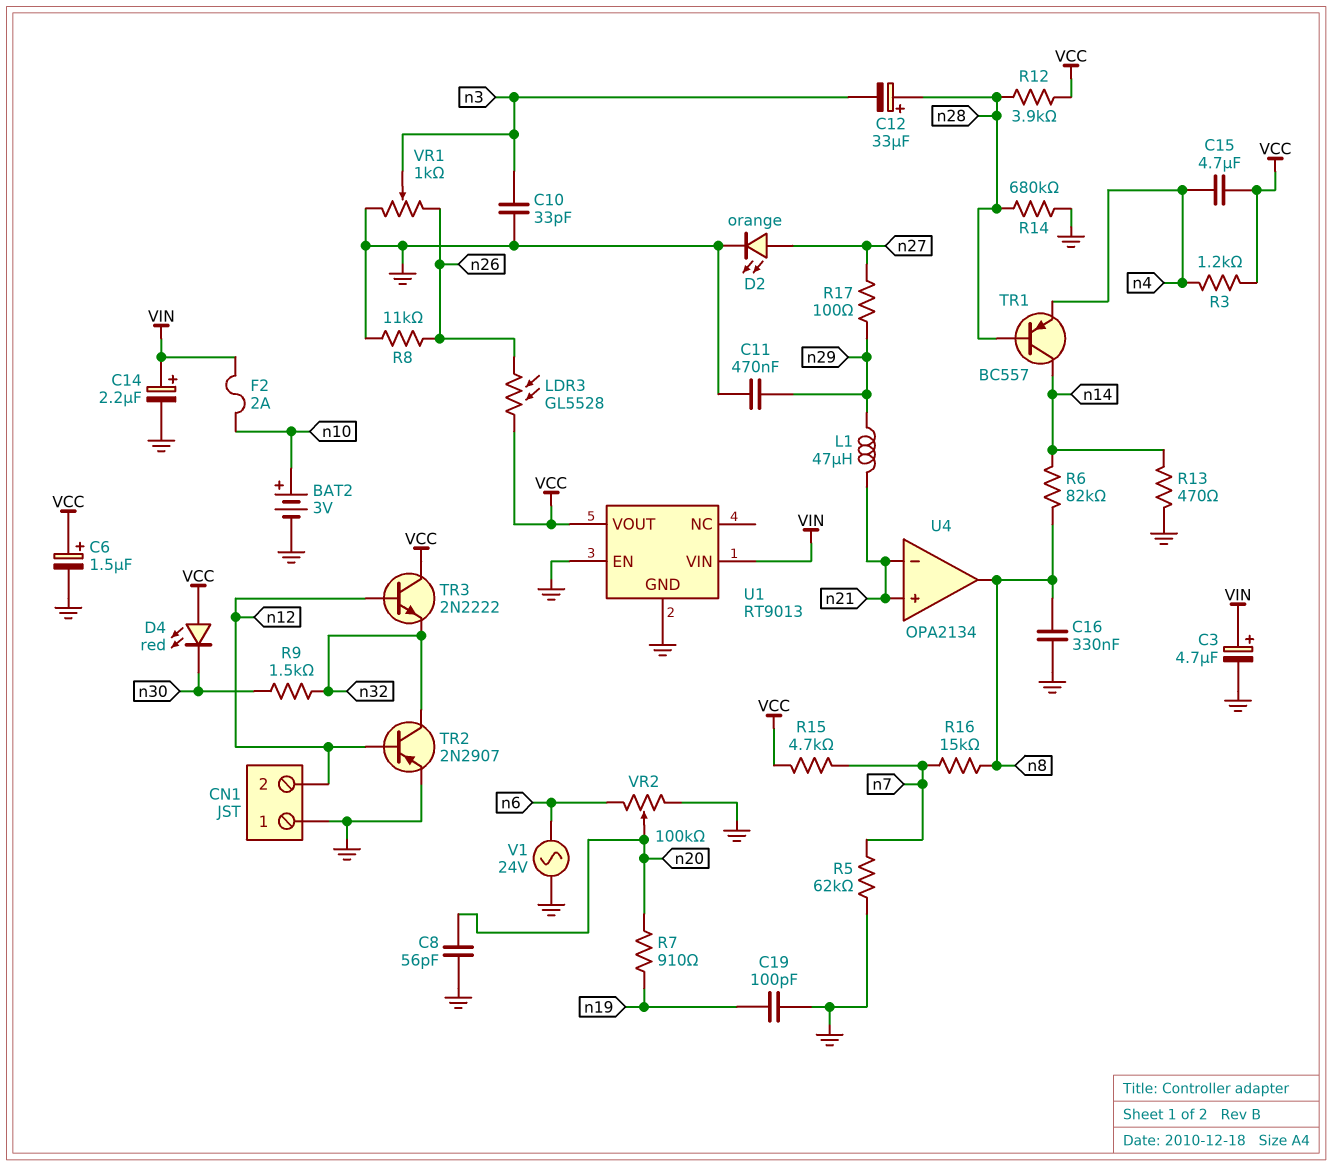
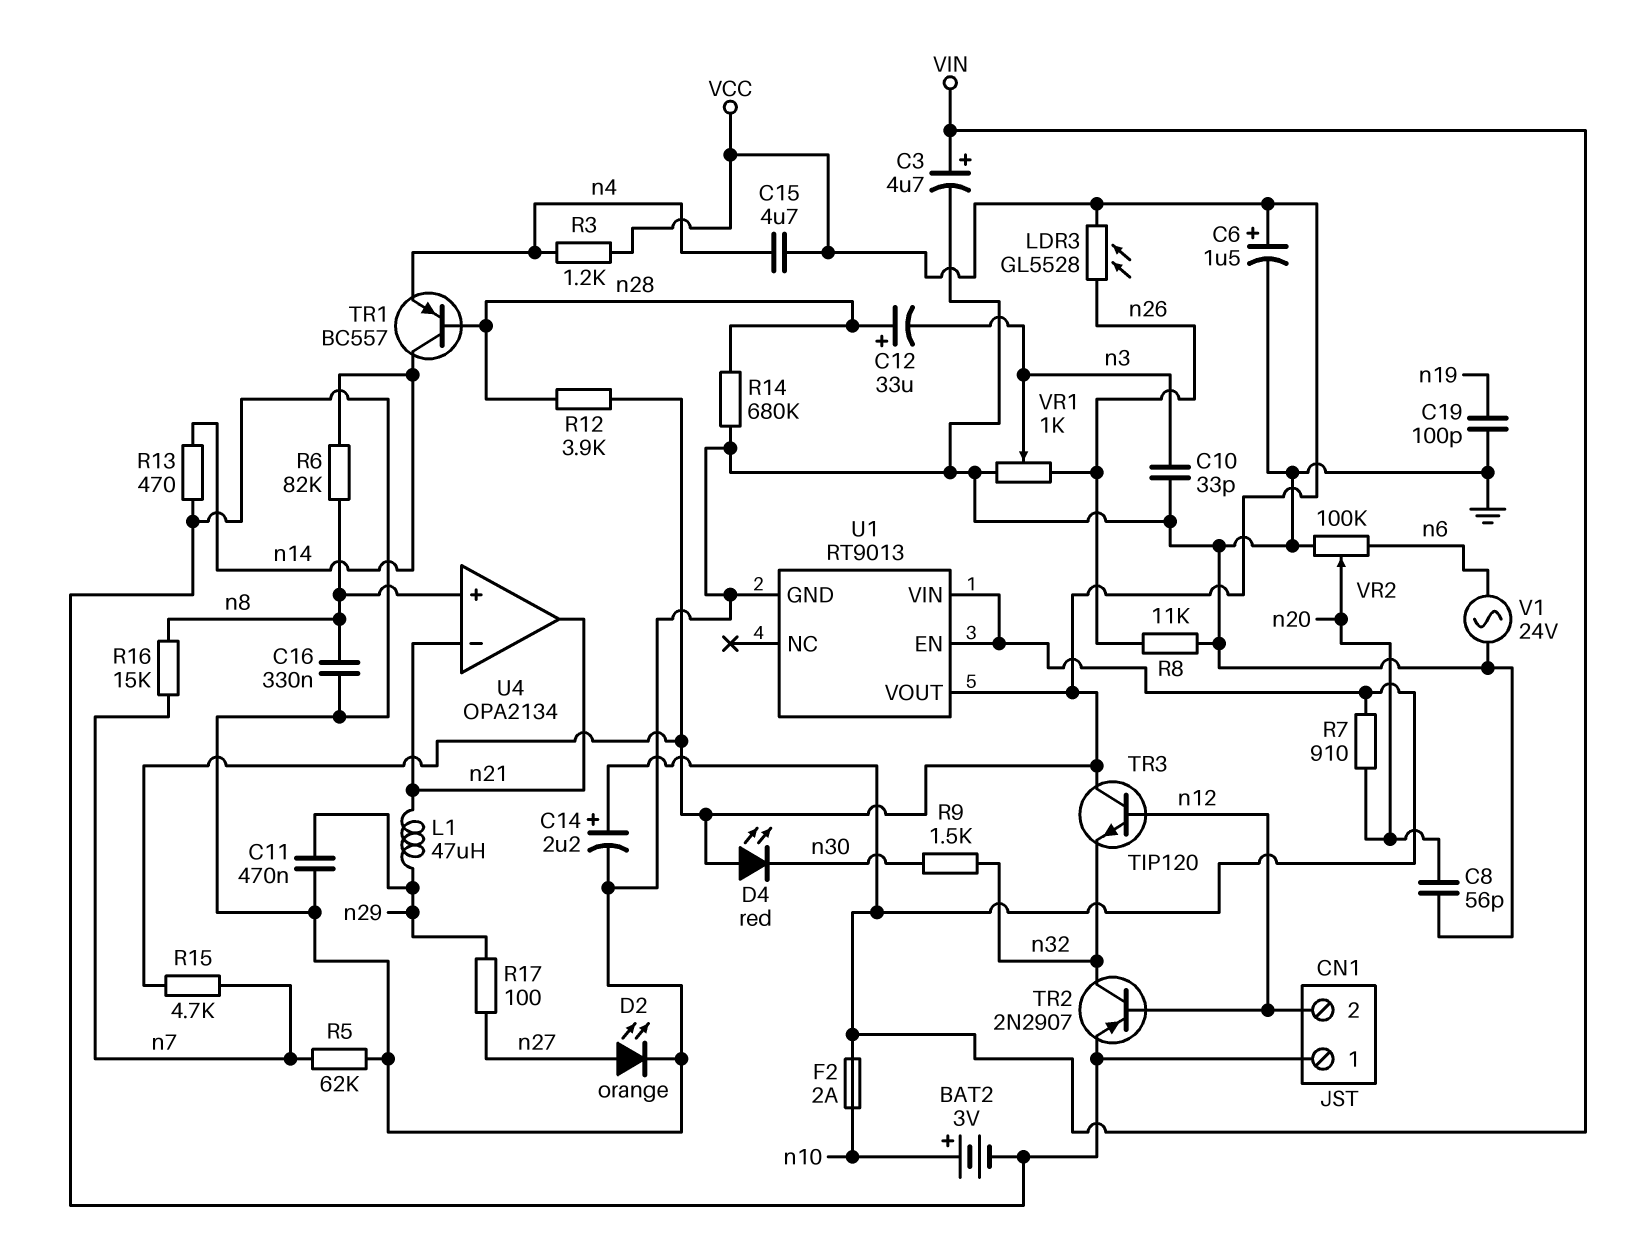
R7: 910 (n19, n20) -> 910 (VIN, n20)
TR3: NPN 2N2222 (B n12, C VCC, E n32) -> NPN TIP120 (B n12, C VCC, E n32)
U1 pin EN: GND -> VIN
U4 pin in+: n21 -> n8
U4 pin out: n8 -> n21

